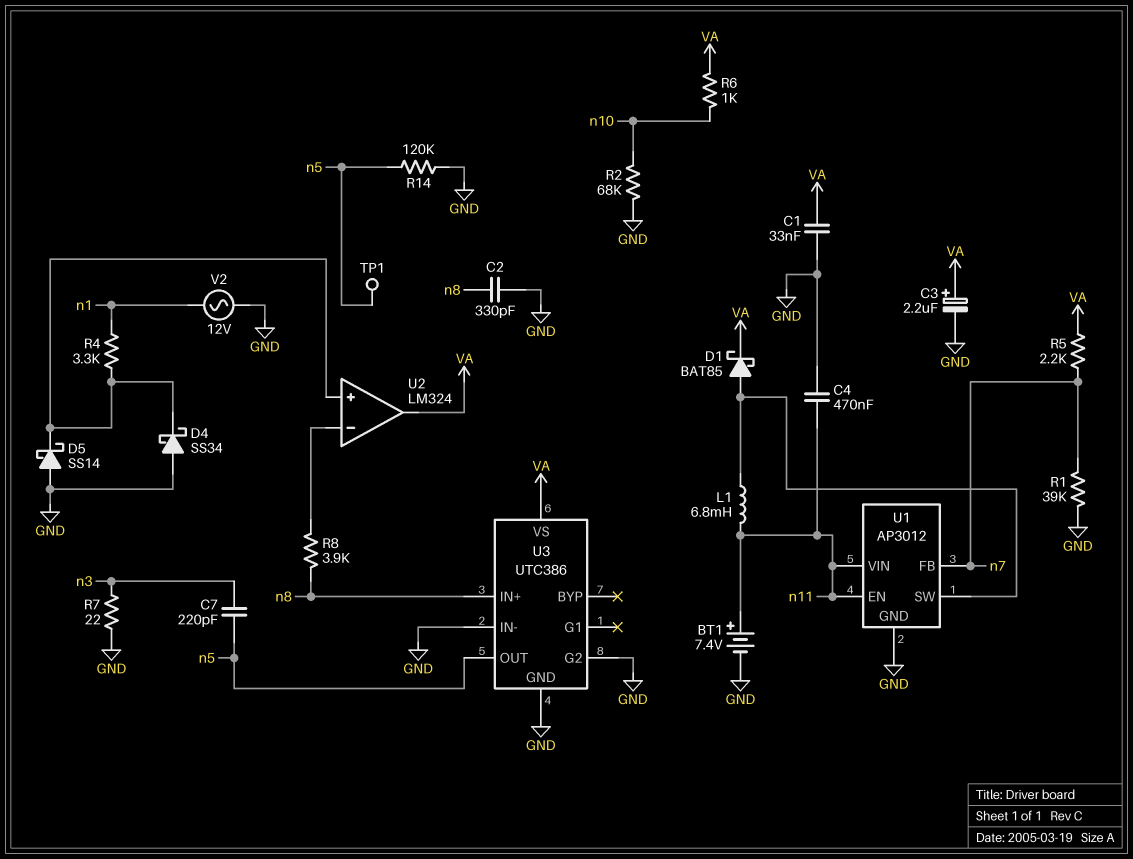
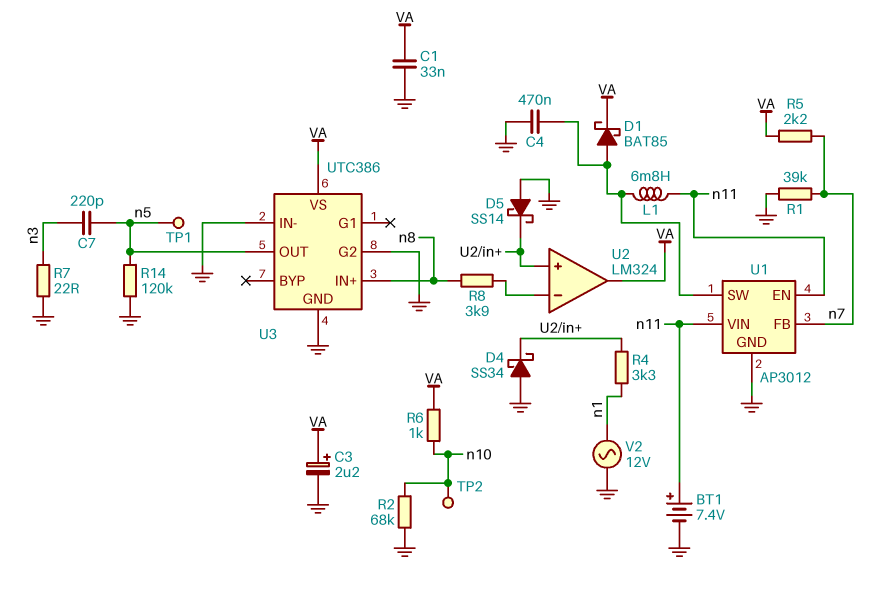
C2: 330pF (GND, n8) -> none
C4: 470nF (GND, n11) -> 470nF (GND, U1/SW)
TP2: none -> test point (n10)

